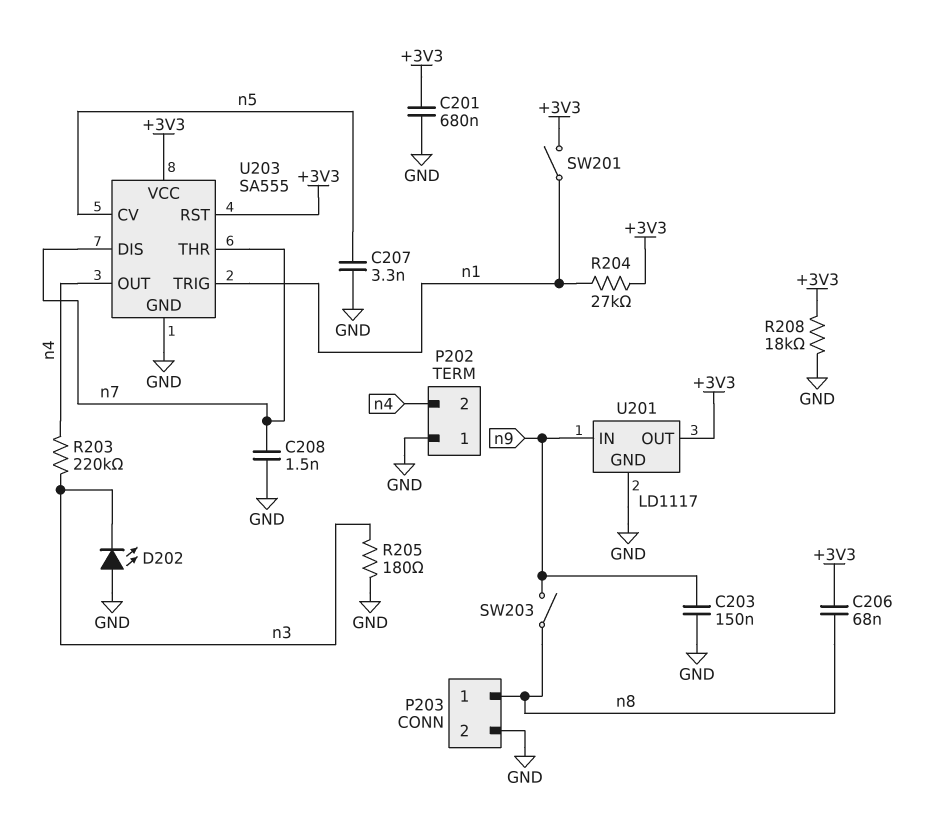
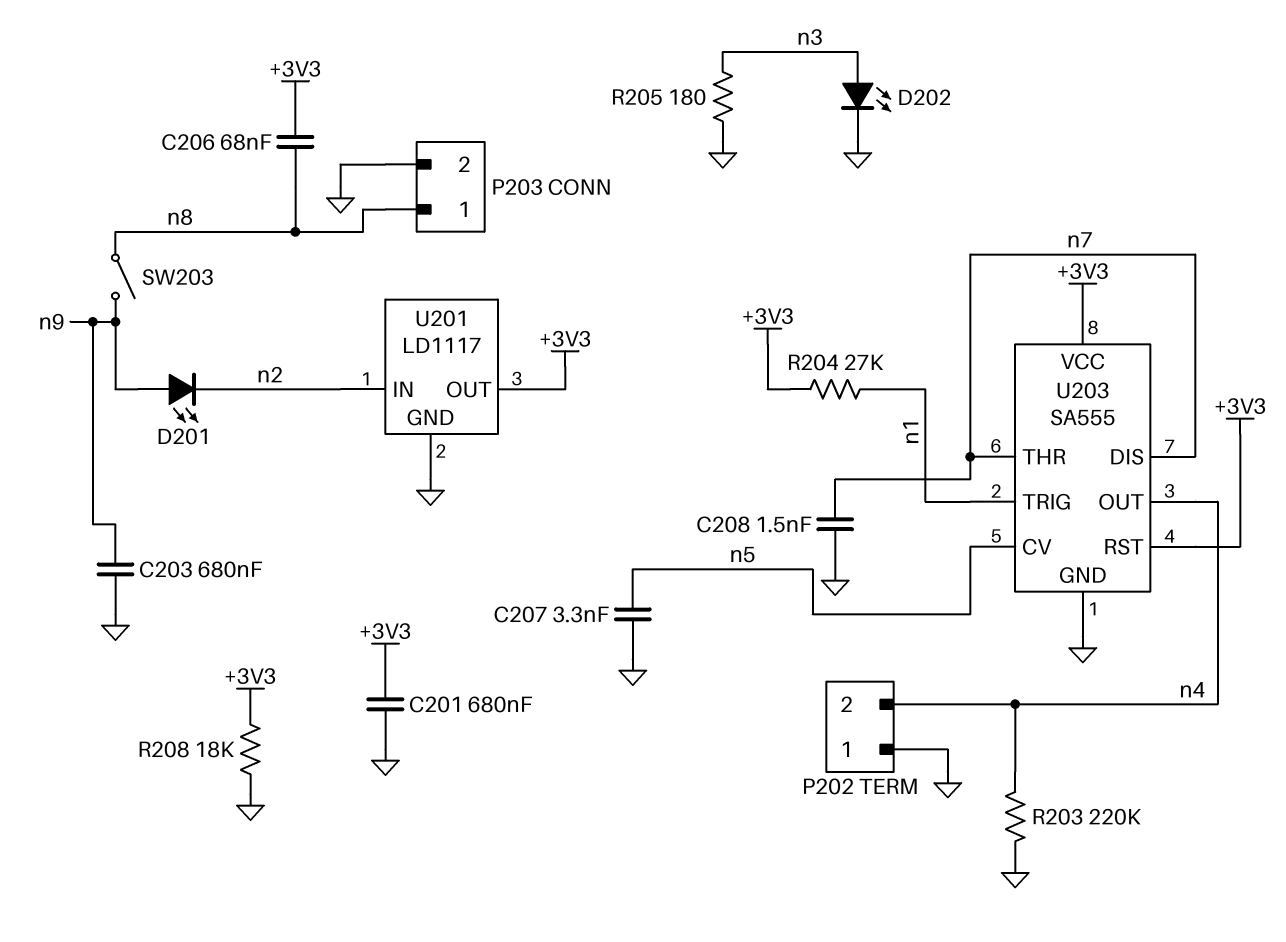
C203: 150nF (GND, n9) -> 680nF (GND, n9)
D201: none -> LED (A n9, K n2)
D202: LED (A GND, K n3) -> LED (A n3, K GND)
R203: 220k (n3, n4) -> 220k (GND, n4)
SW201: switch (+3V3, n1) -> none
U201 pin IN: n9 -> n2

